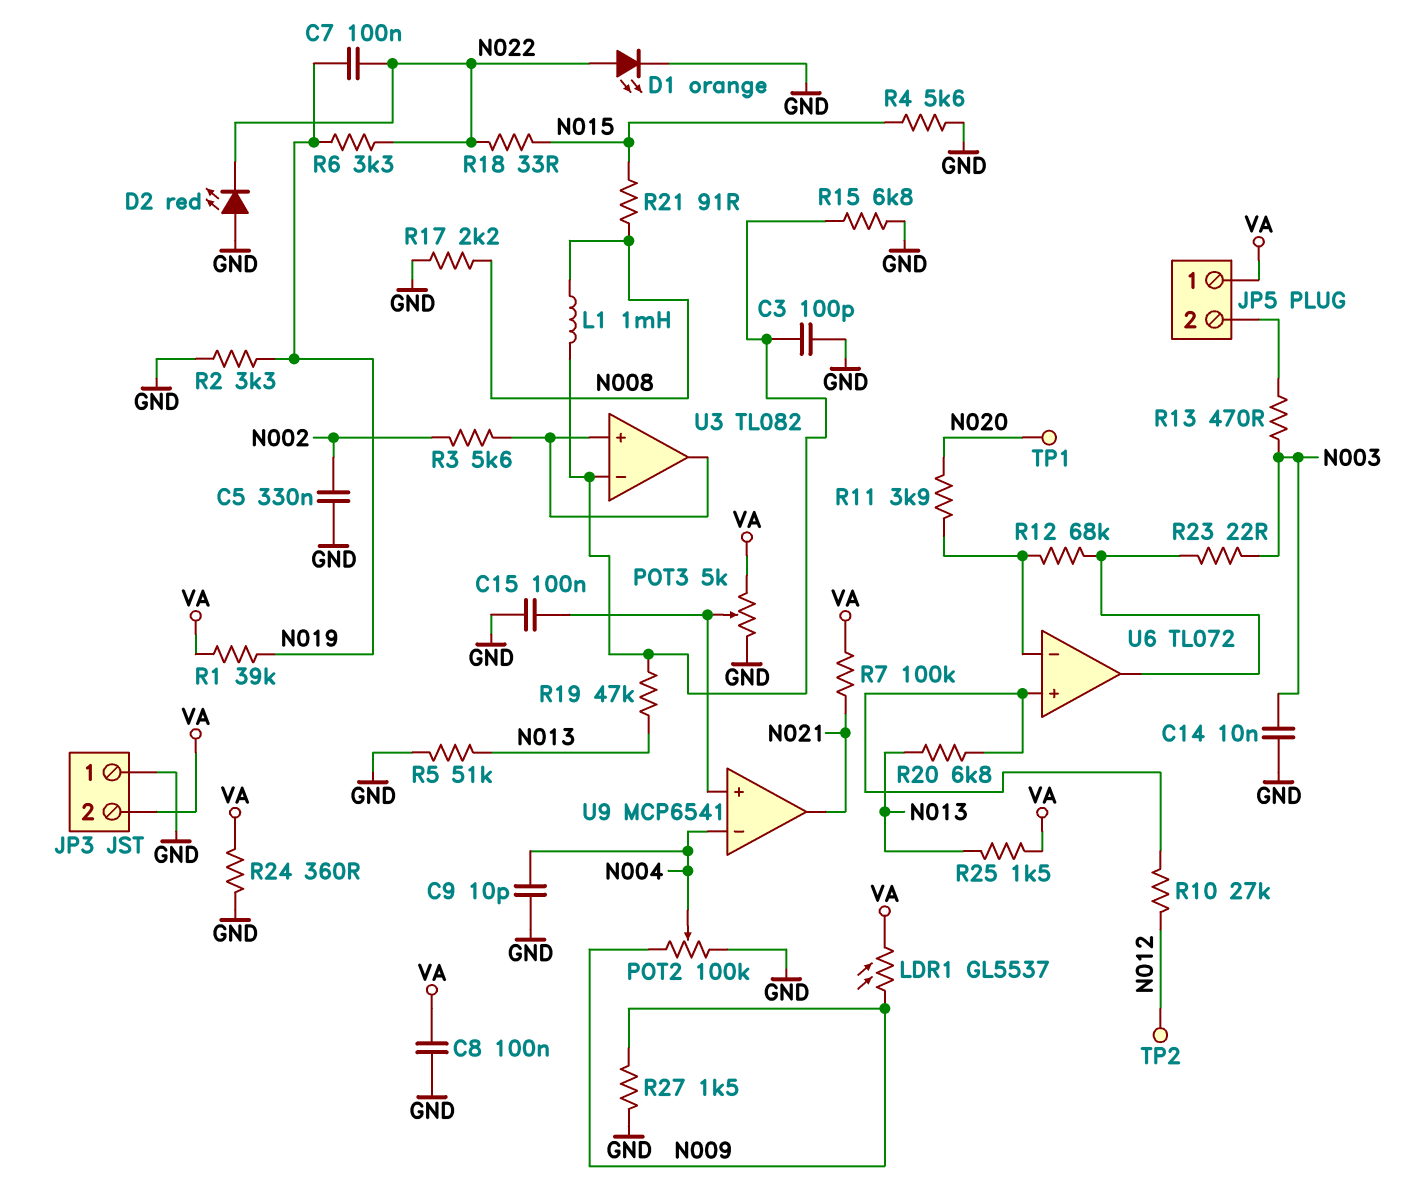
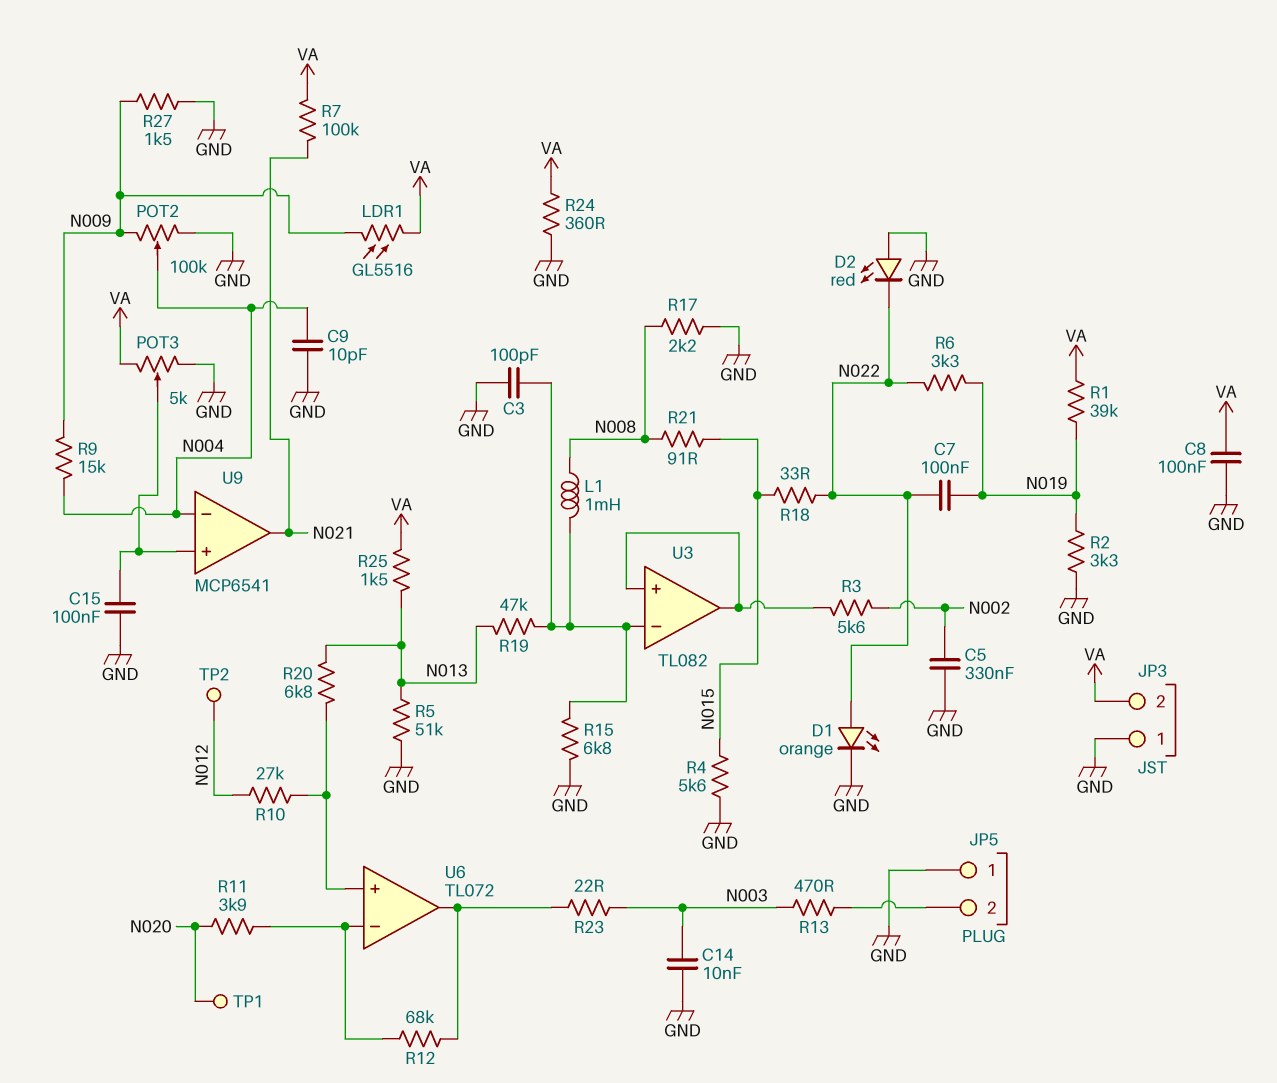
JP5 pin 1: VA -> GND
LDR1: GL5537 (N009, VA) -> GL5516 (N009, VA)
R9: none -> 15k (N004, N009)

